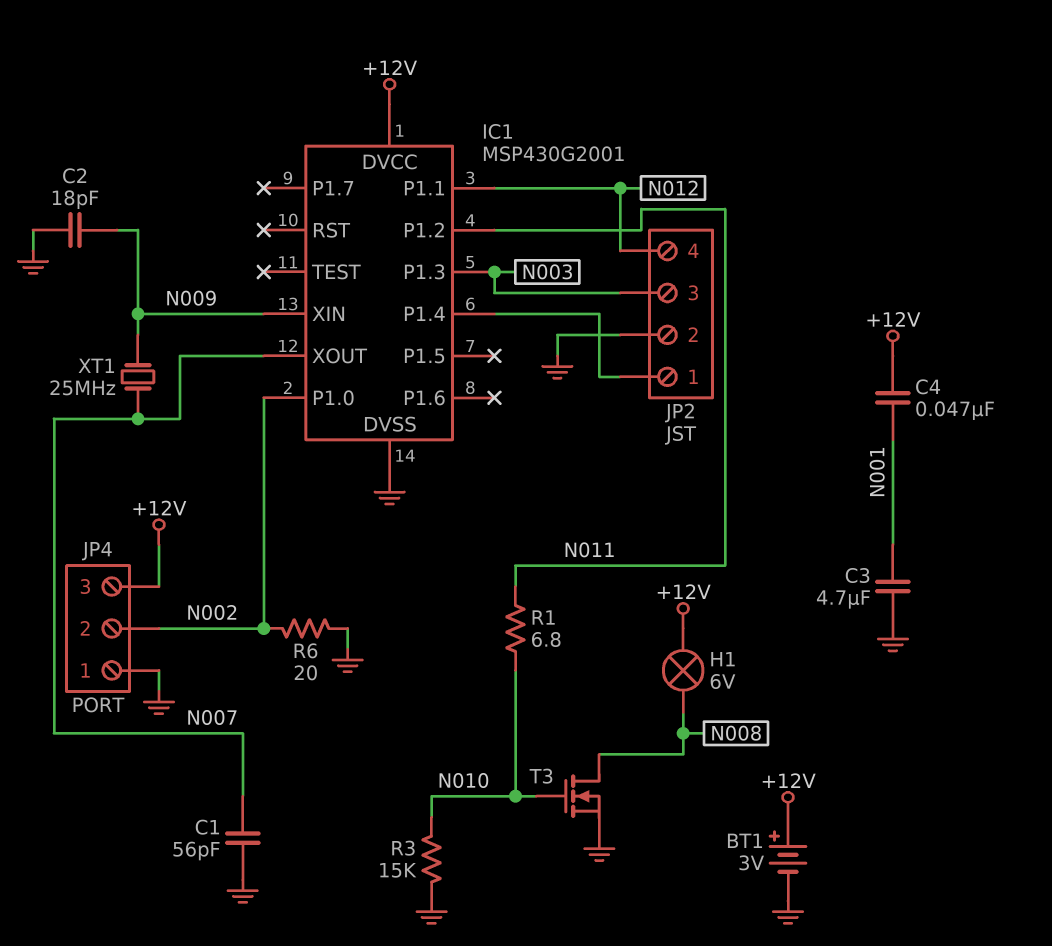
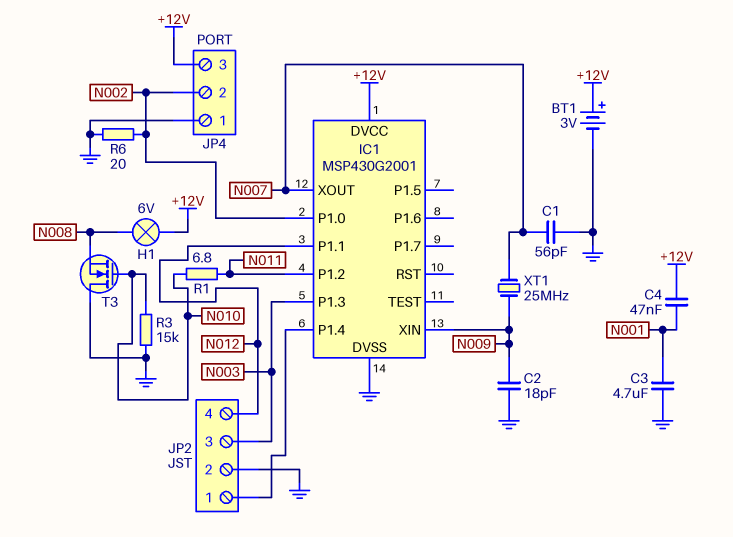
T3: NMOS (G N010, D N008, S GND) -> NMOS (G N010, D GND, S N008)

